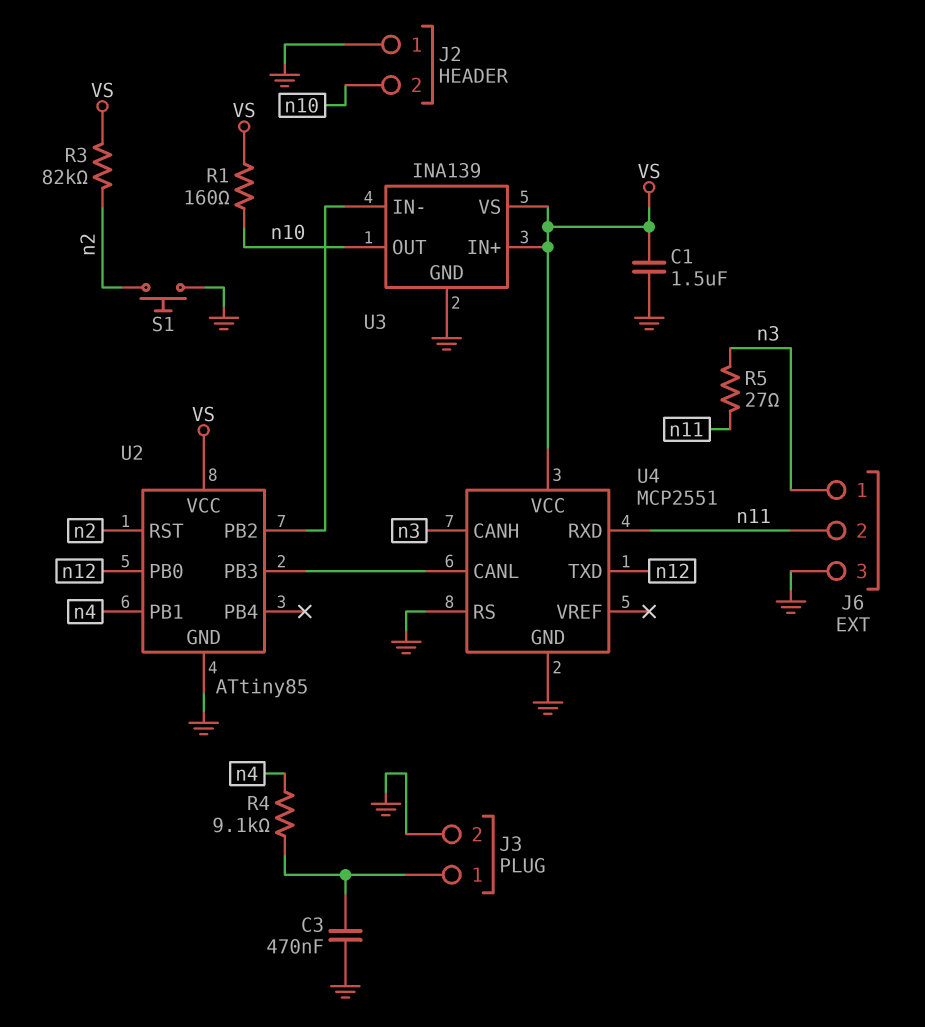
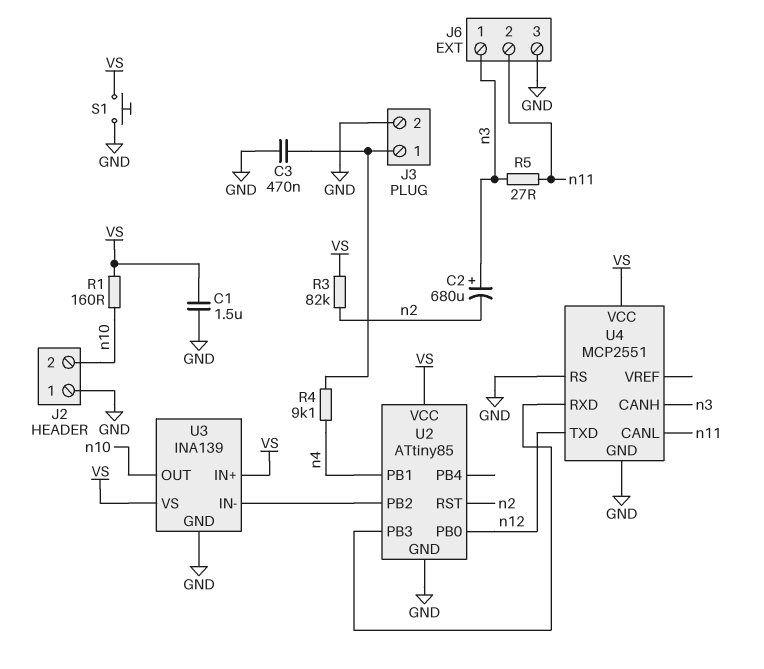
C2: none -> 680uF (plus n3, minus n2)
S1: button (GND, n2) -> button (GND, VS)
U4 pin CANL: U2/PB3 -> n11
U4 pin RXD: n11 -> U2/PB3

